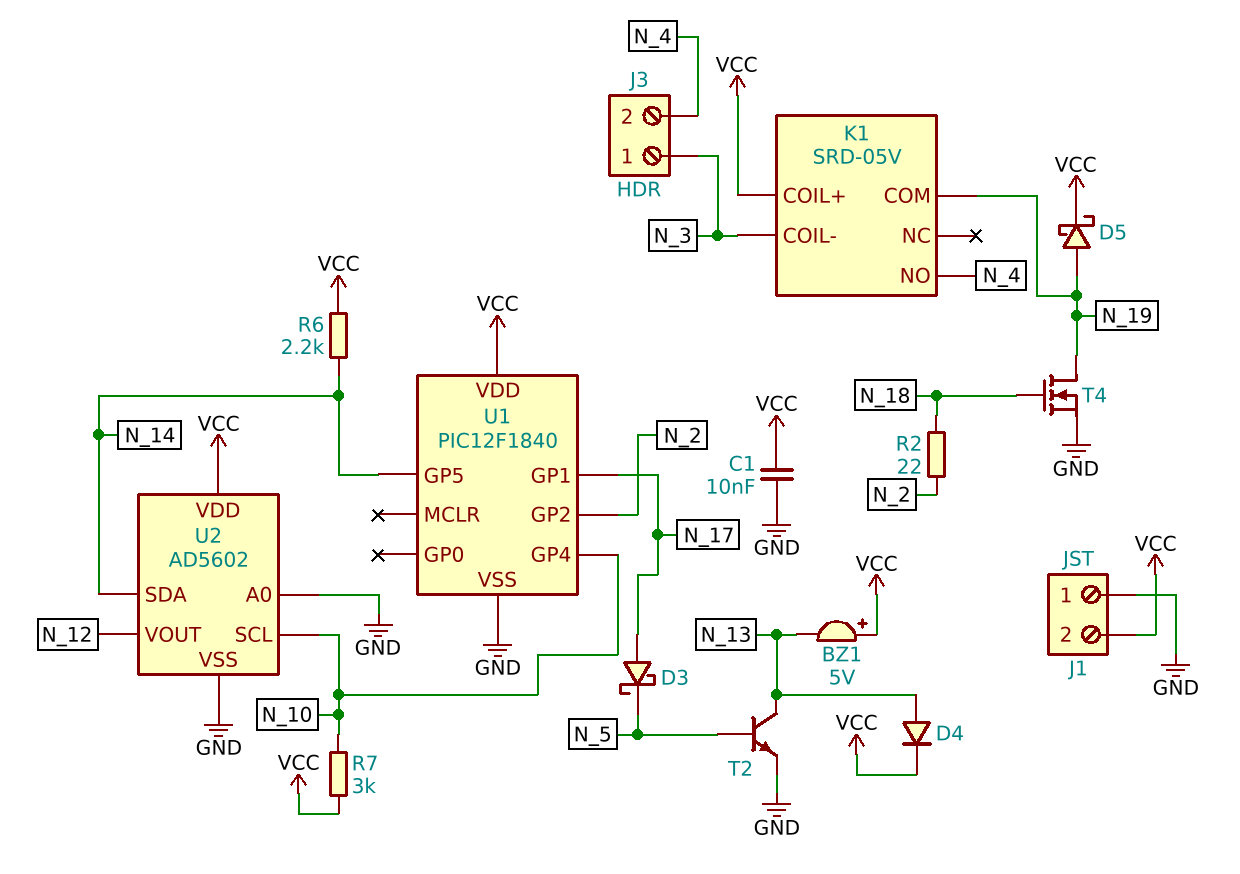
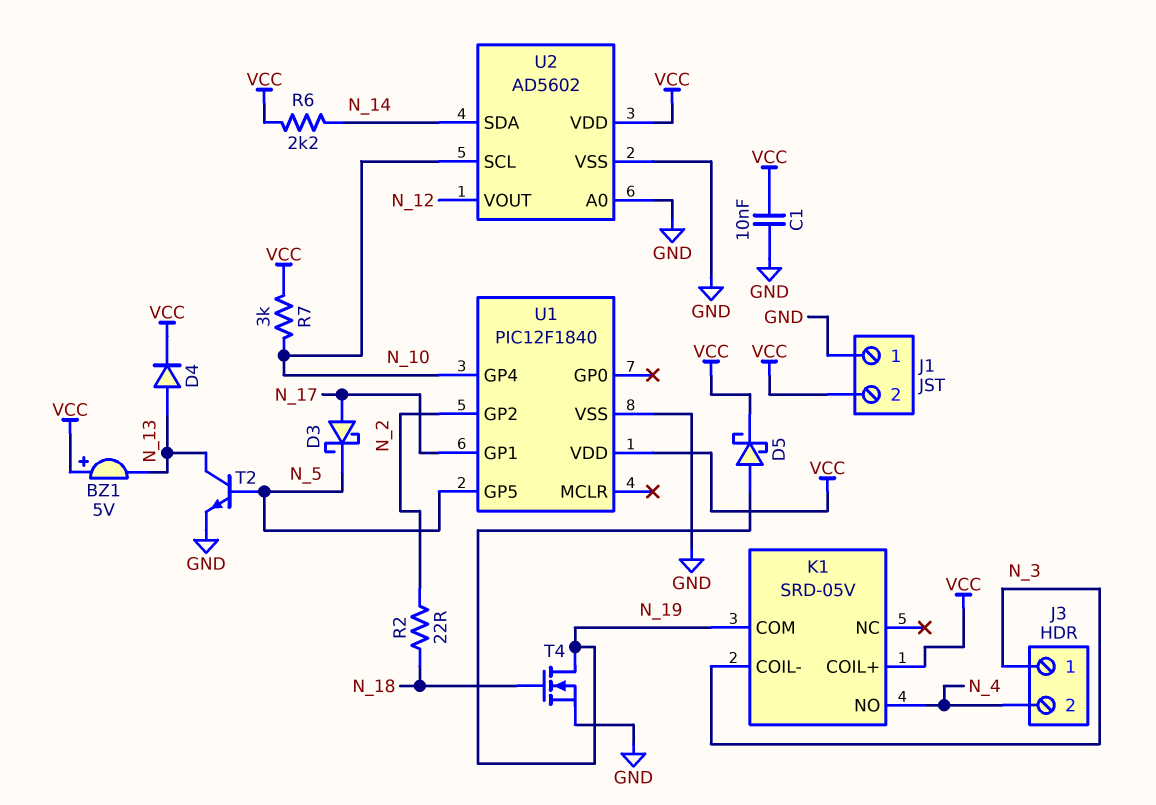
U1 pin GP5: N_14 -> N_5

